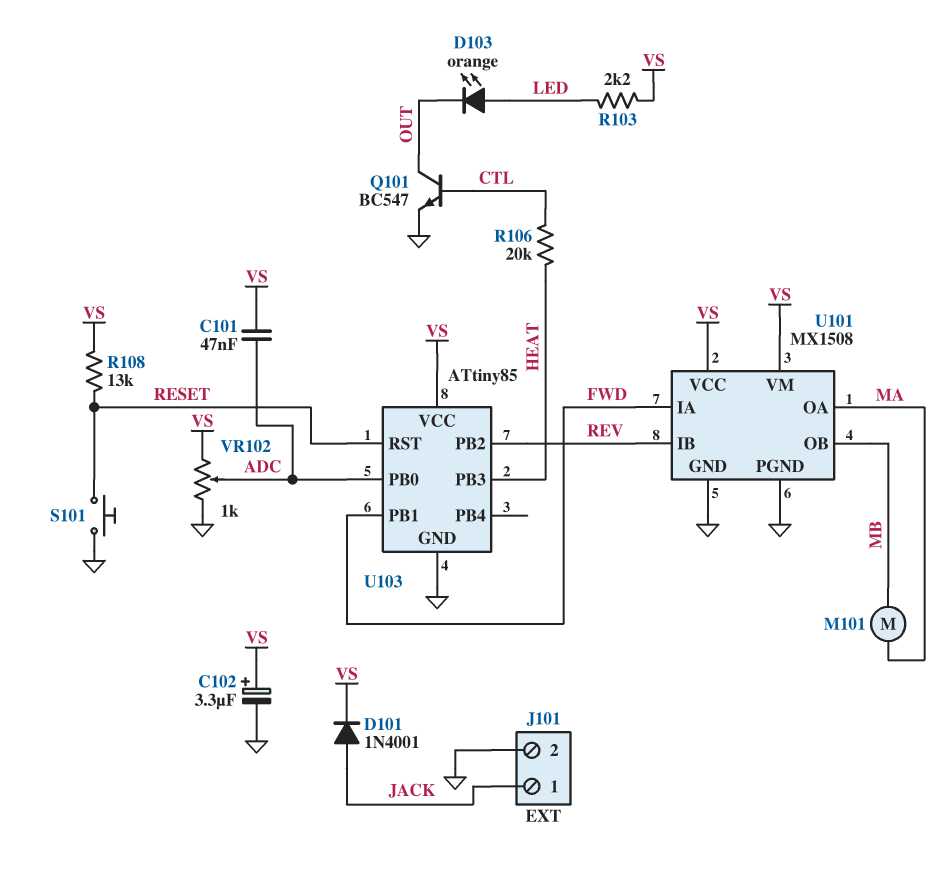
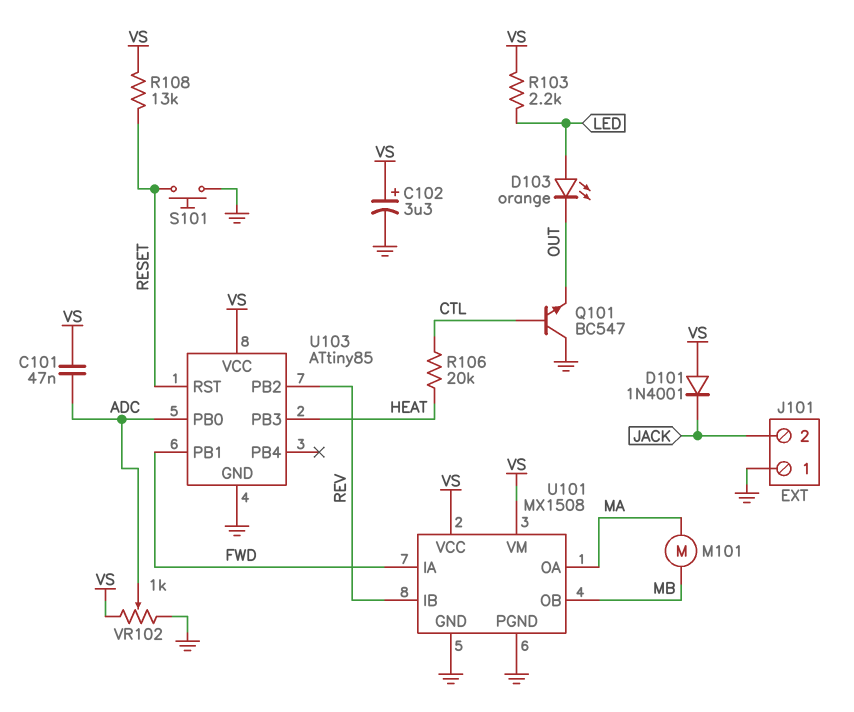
D101: diode 1N4001 (A JACK, K VS) -> diode 1N4001 (A VS, K JACK)
J101 pin 1: JACK -> GND
J101 pin 2: GND -> JACK
Q101: NPN BC547 (B CTL, C OUT, E GND) -> NPN BC547 (B CTL, C GND, E OUT)

